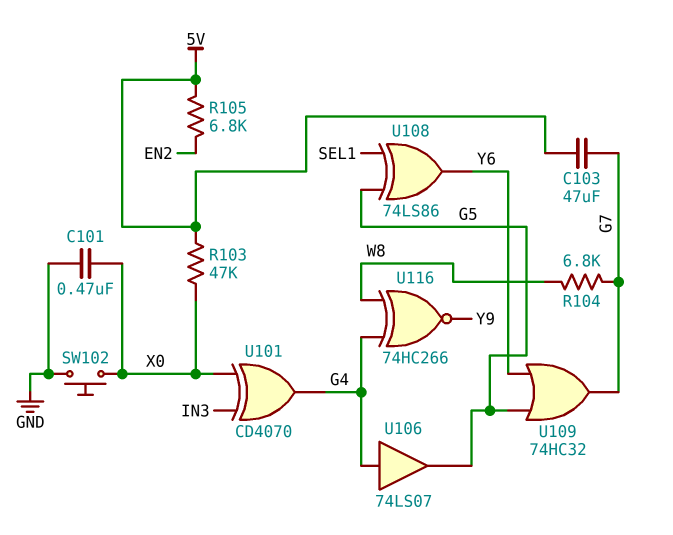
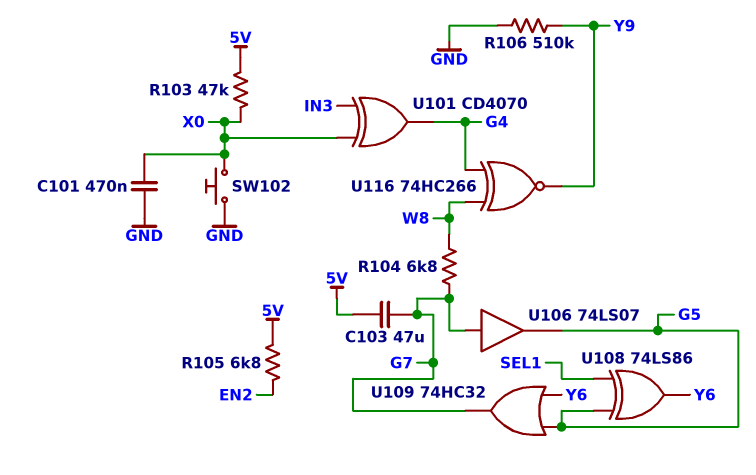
R106: none -> 510k (GND, Y9)
U106: buffer 74LS07 (in G4, out G5) -> buffer 74LS07 (in G7, out G5)

